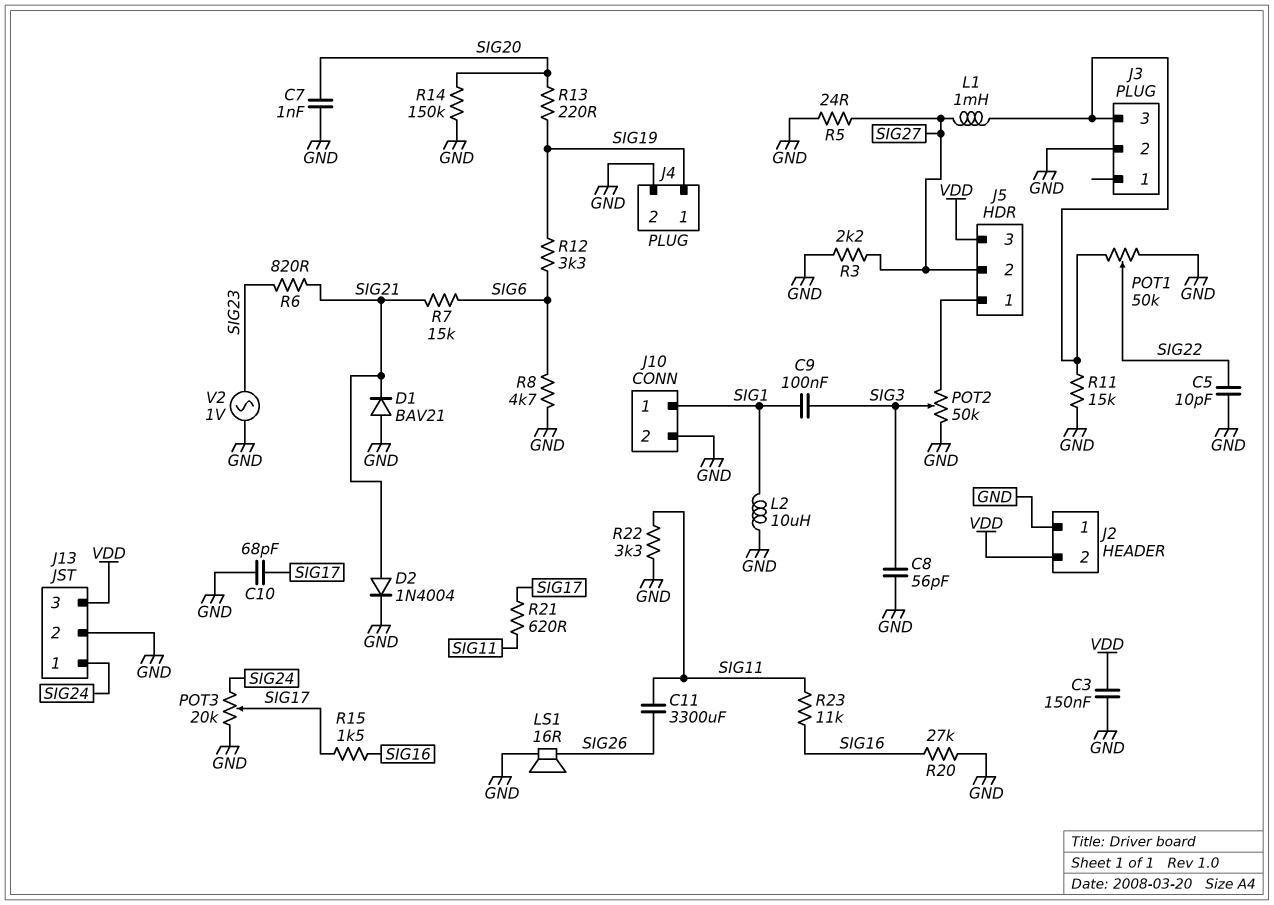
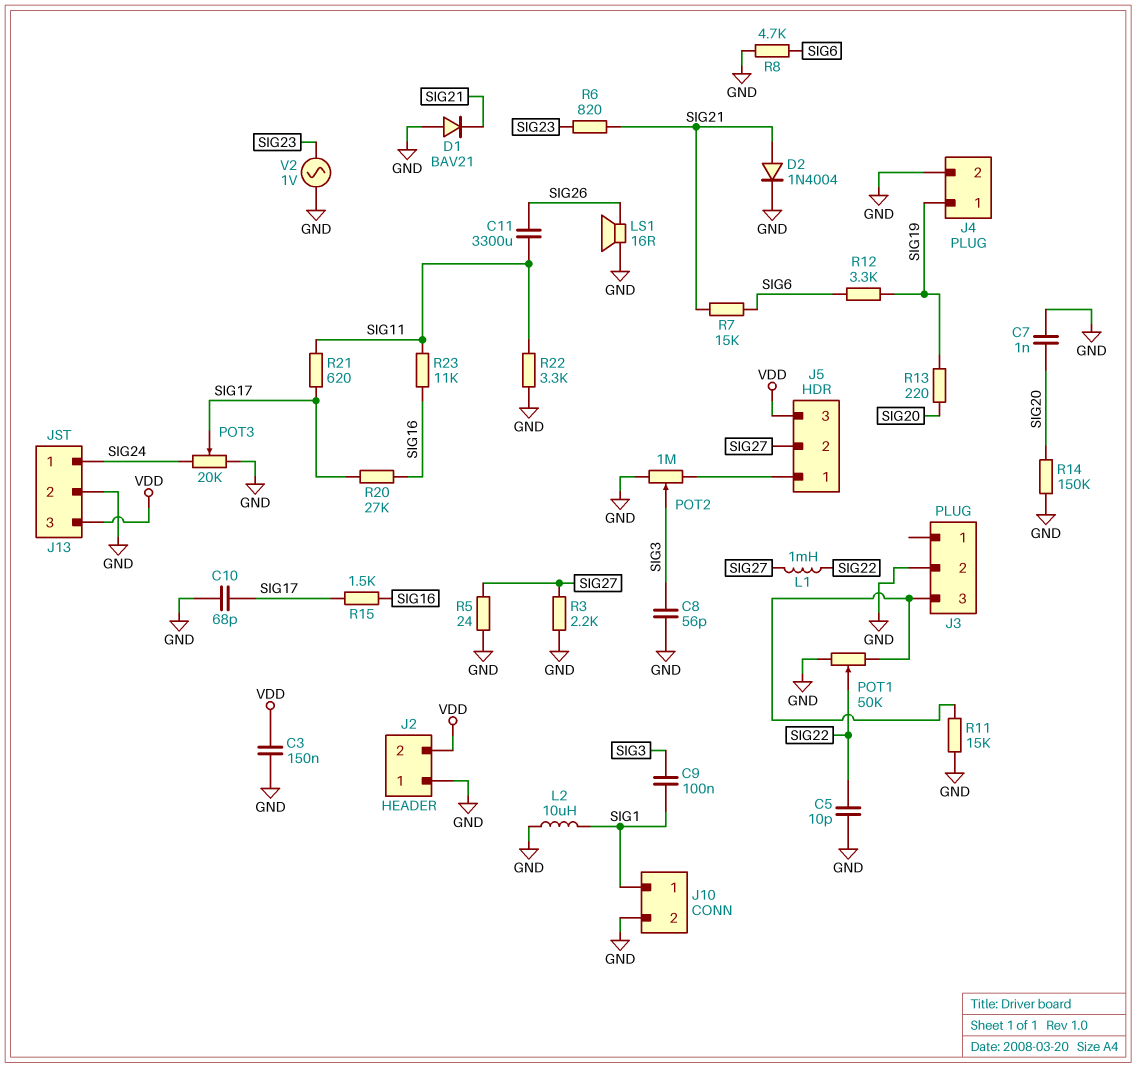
L1: 1mH (J3/3, SIG27) -> 1mH (SIG22, SIG27)
POT2: 50k (GND, J5/1, wiper SIG3) -> 1M (GND, J5/1, wiper SIG3)
R20: 27k (GND, SIG16) -> 27k (SIG16, SIG17)

